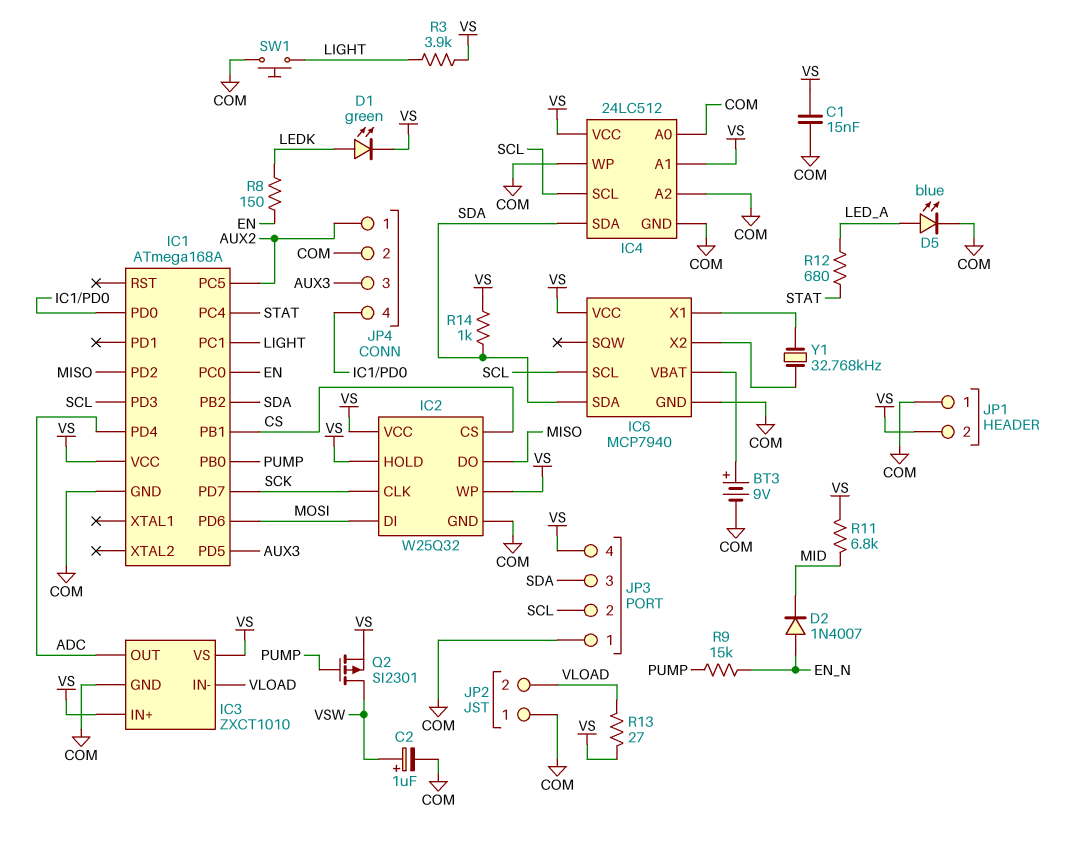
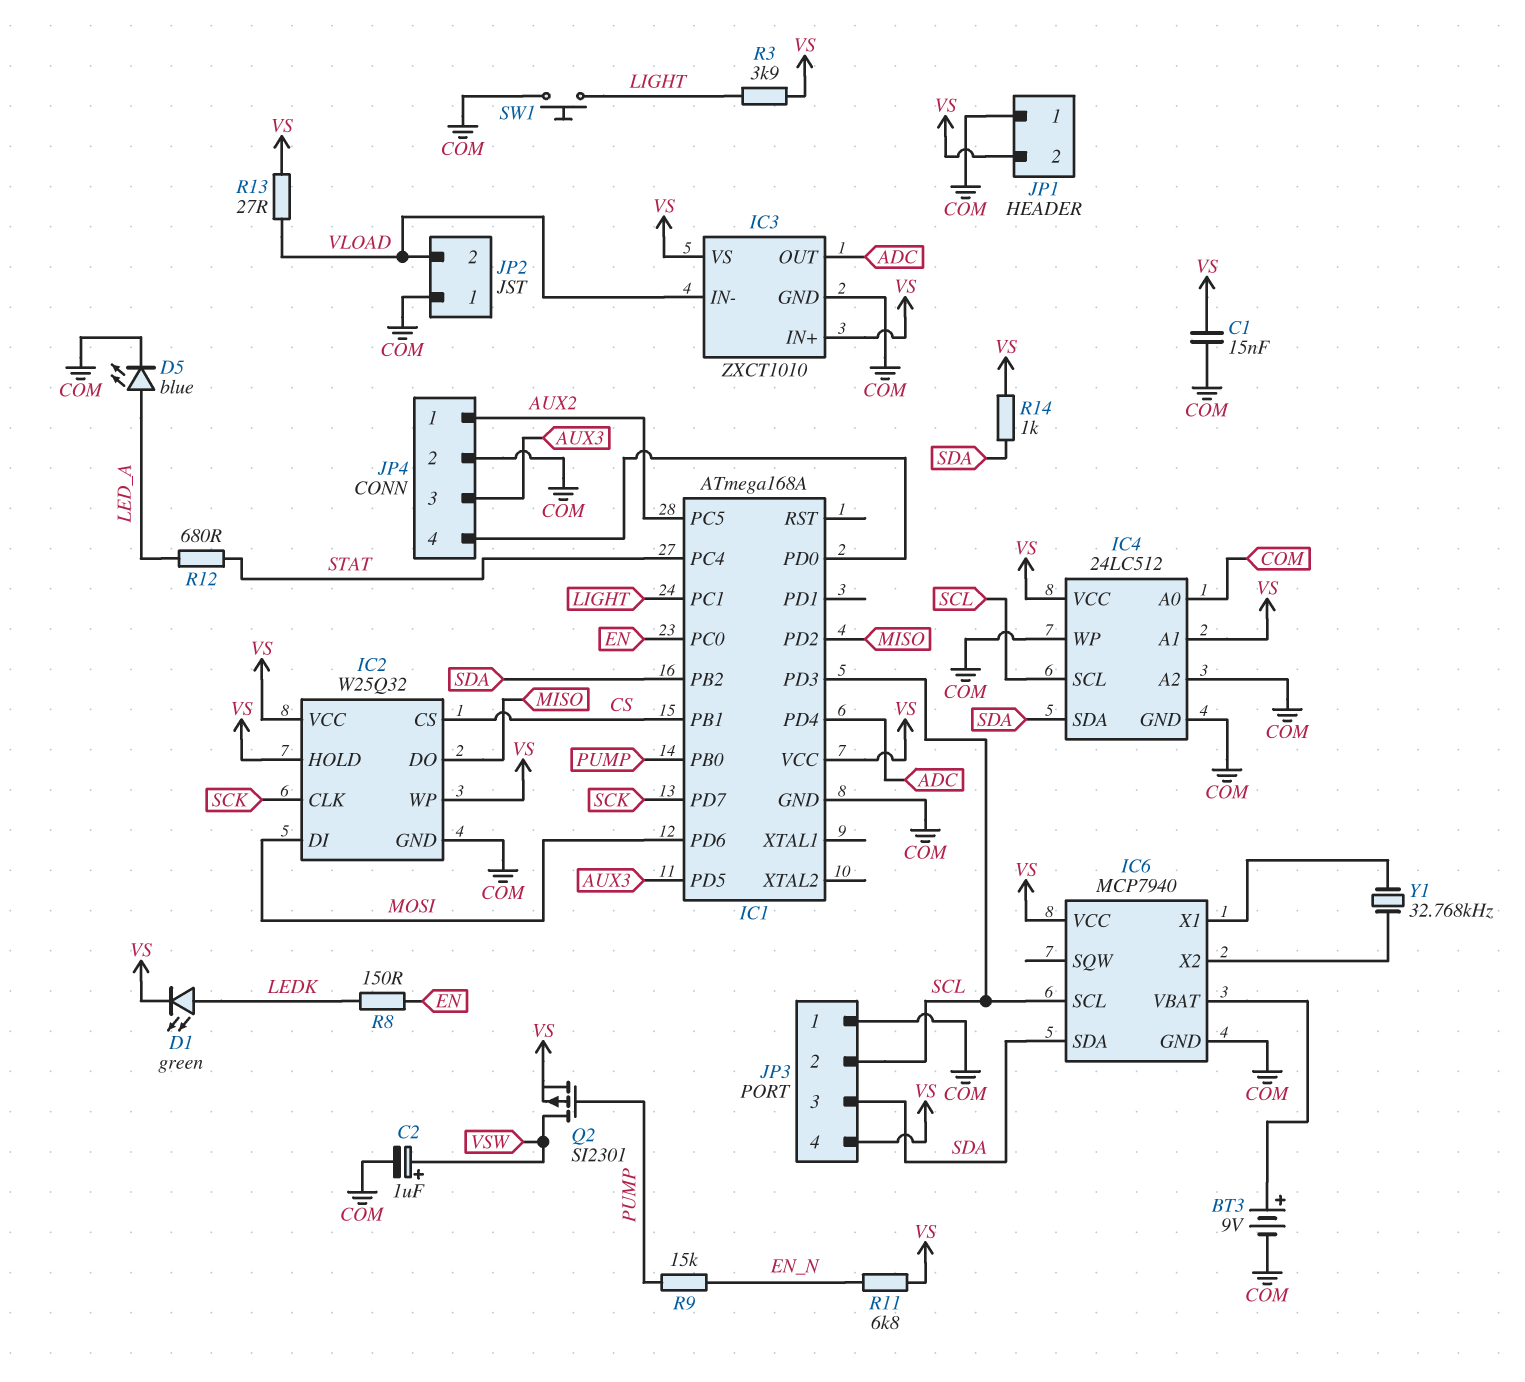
D2: diode 1N4007 (A EN_N, K MID) -> none
R11: 6.8k (MID, VS) -> 6.8k (EN_N, VS)

